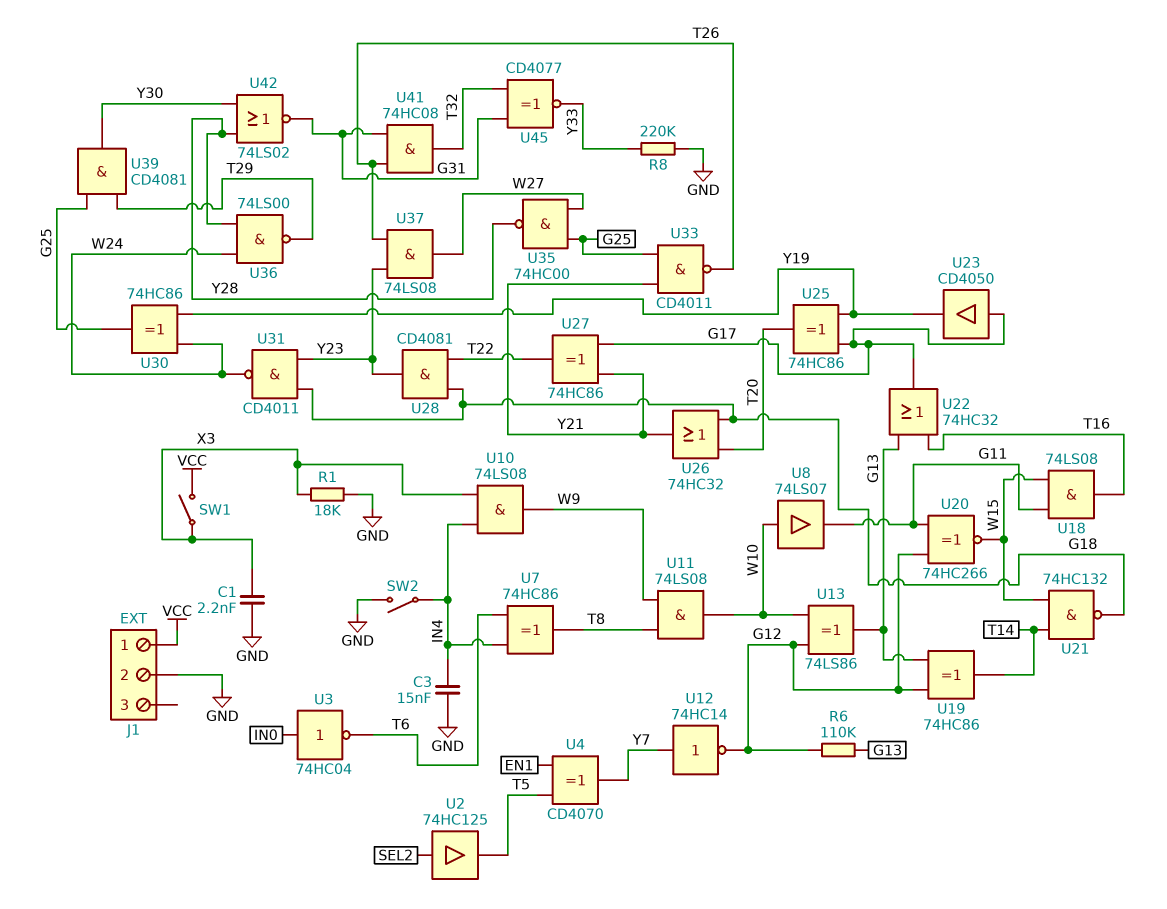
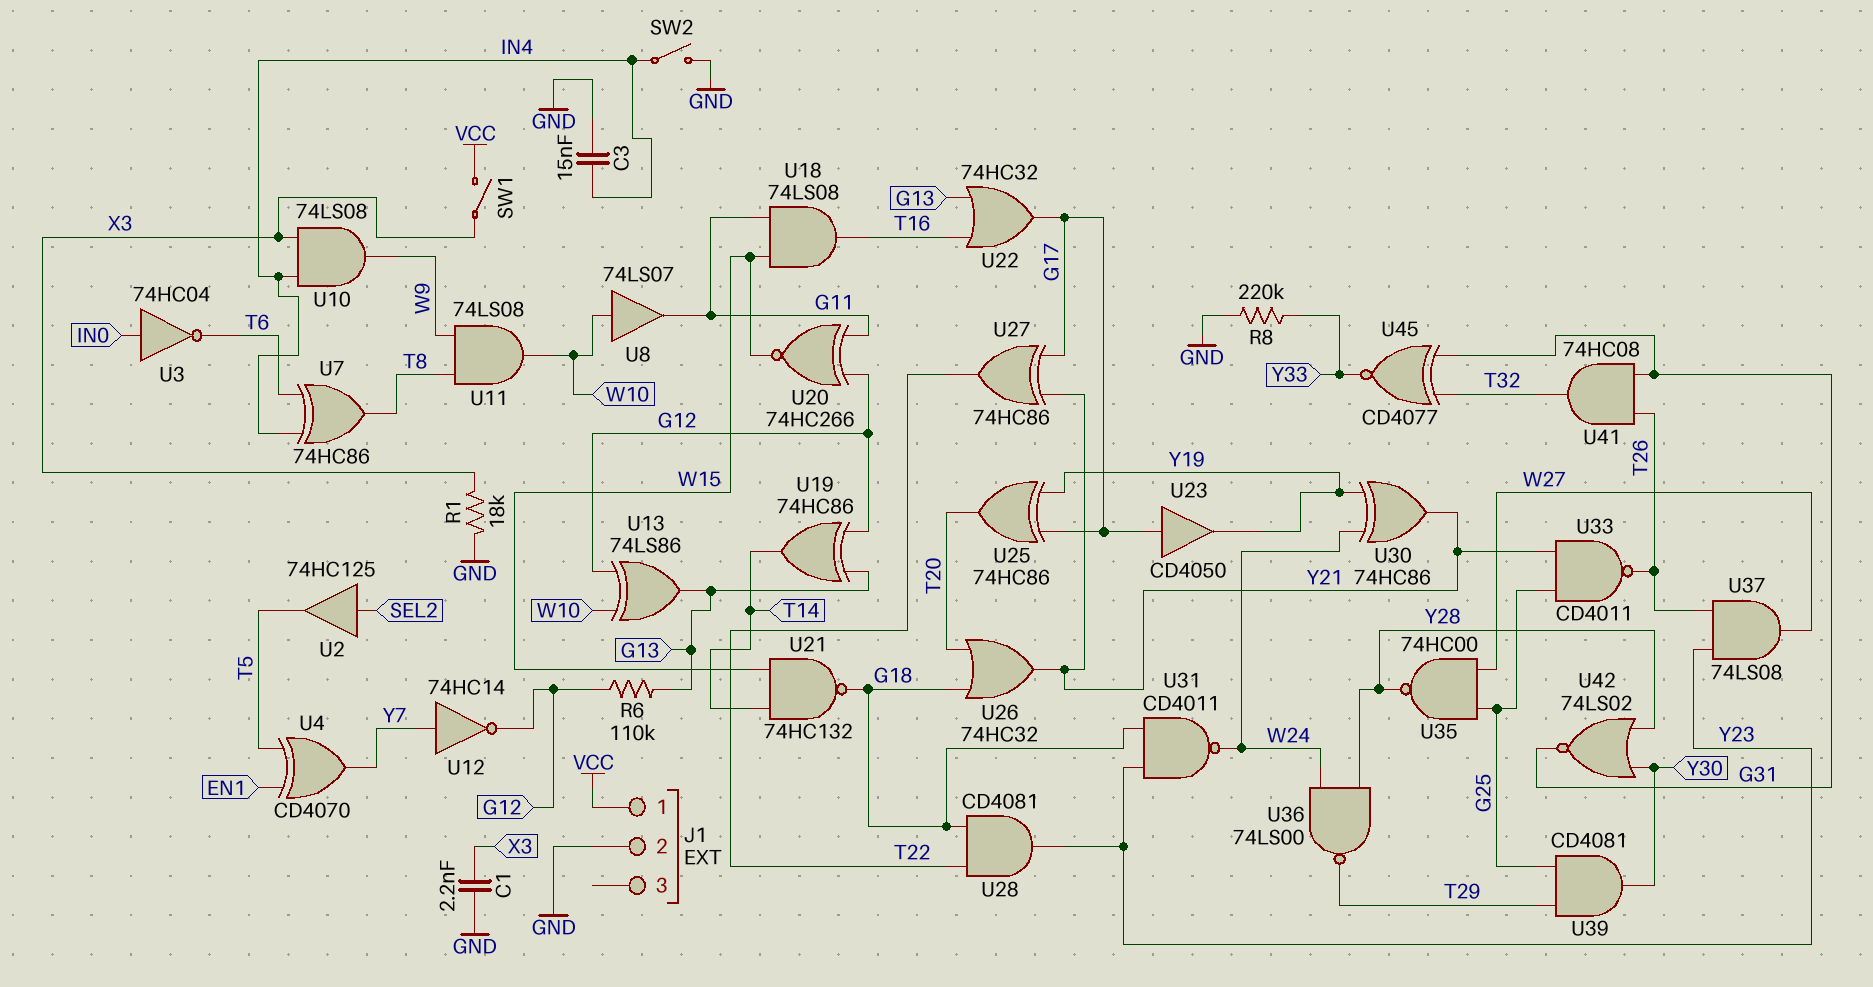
U30: XOR 74HC86 (in W24, in Y19, out G25) -> XOR 74HC86 (in W24, in Y19, out Y21)

